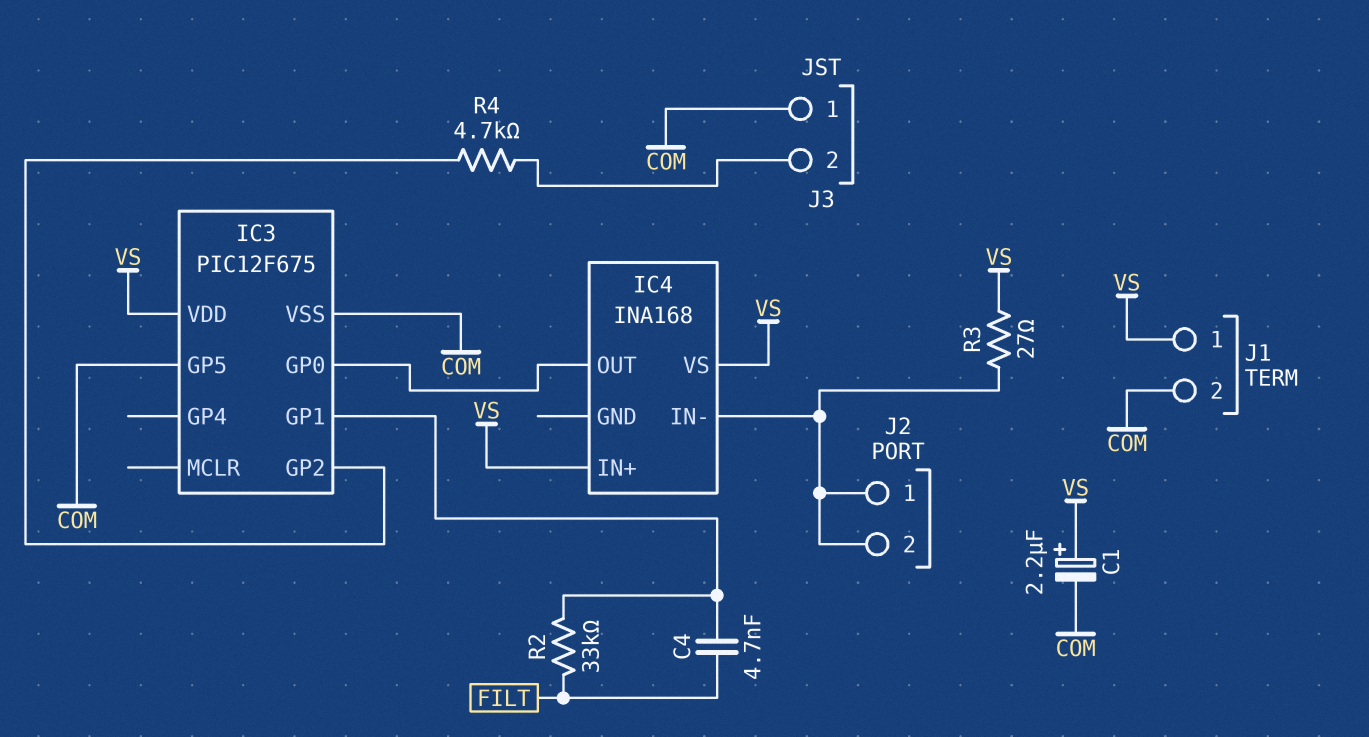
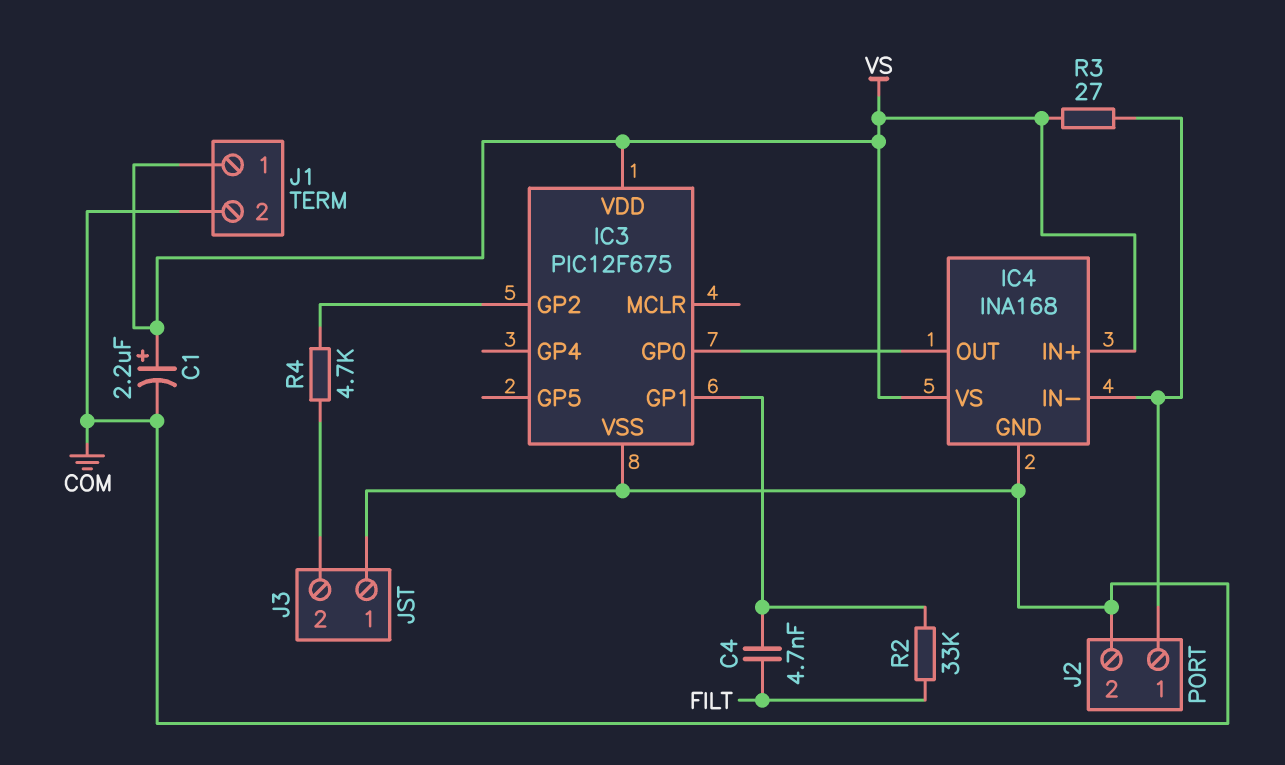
IC3 pin GP5: COM -> none
IC4 pin GND: none -> COM
J2 pin 2: IC4/IN- -> COM

